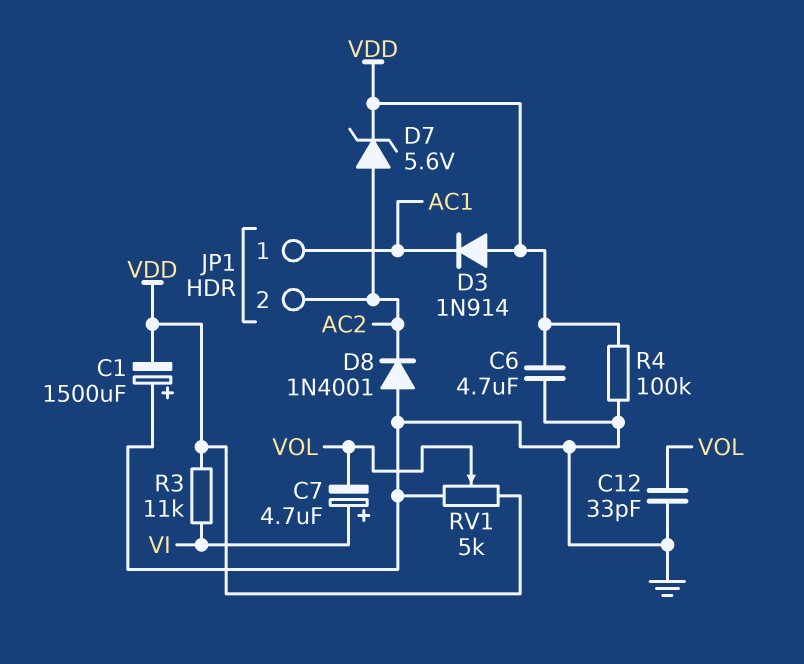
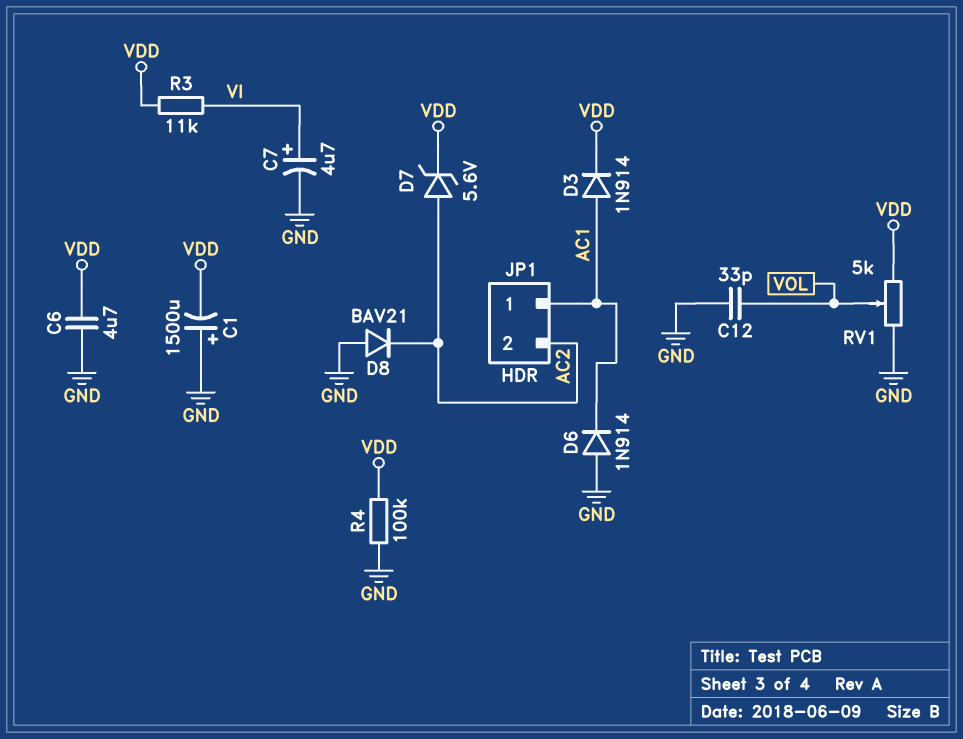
C7: 4.7uF (plus VI, minus VOL) -> 4.7uF (plus VI, minus GND)
D3: diode 1N914 (A VDD, K AC1) -> diode 1N914 (A AC1, K VDD)
D6: none -> diode 1N914 (A GND, K AC1)
D8: diode 1N4001 (A GND, K AC2) -> diode BAV21 (A GND, K AC2)

